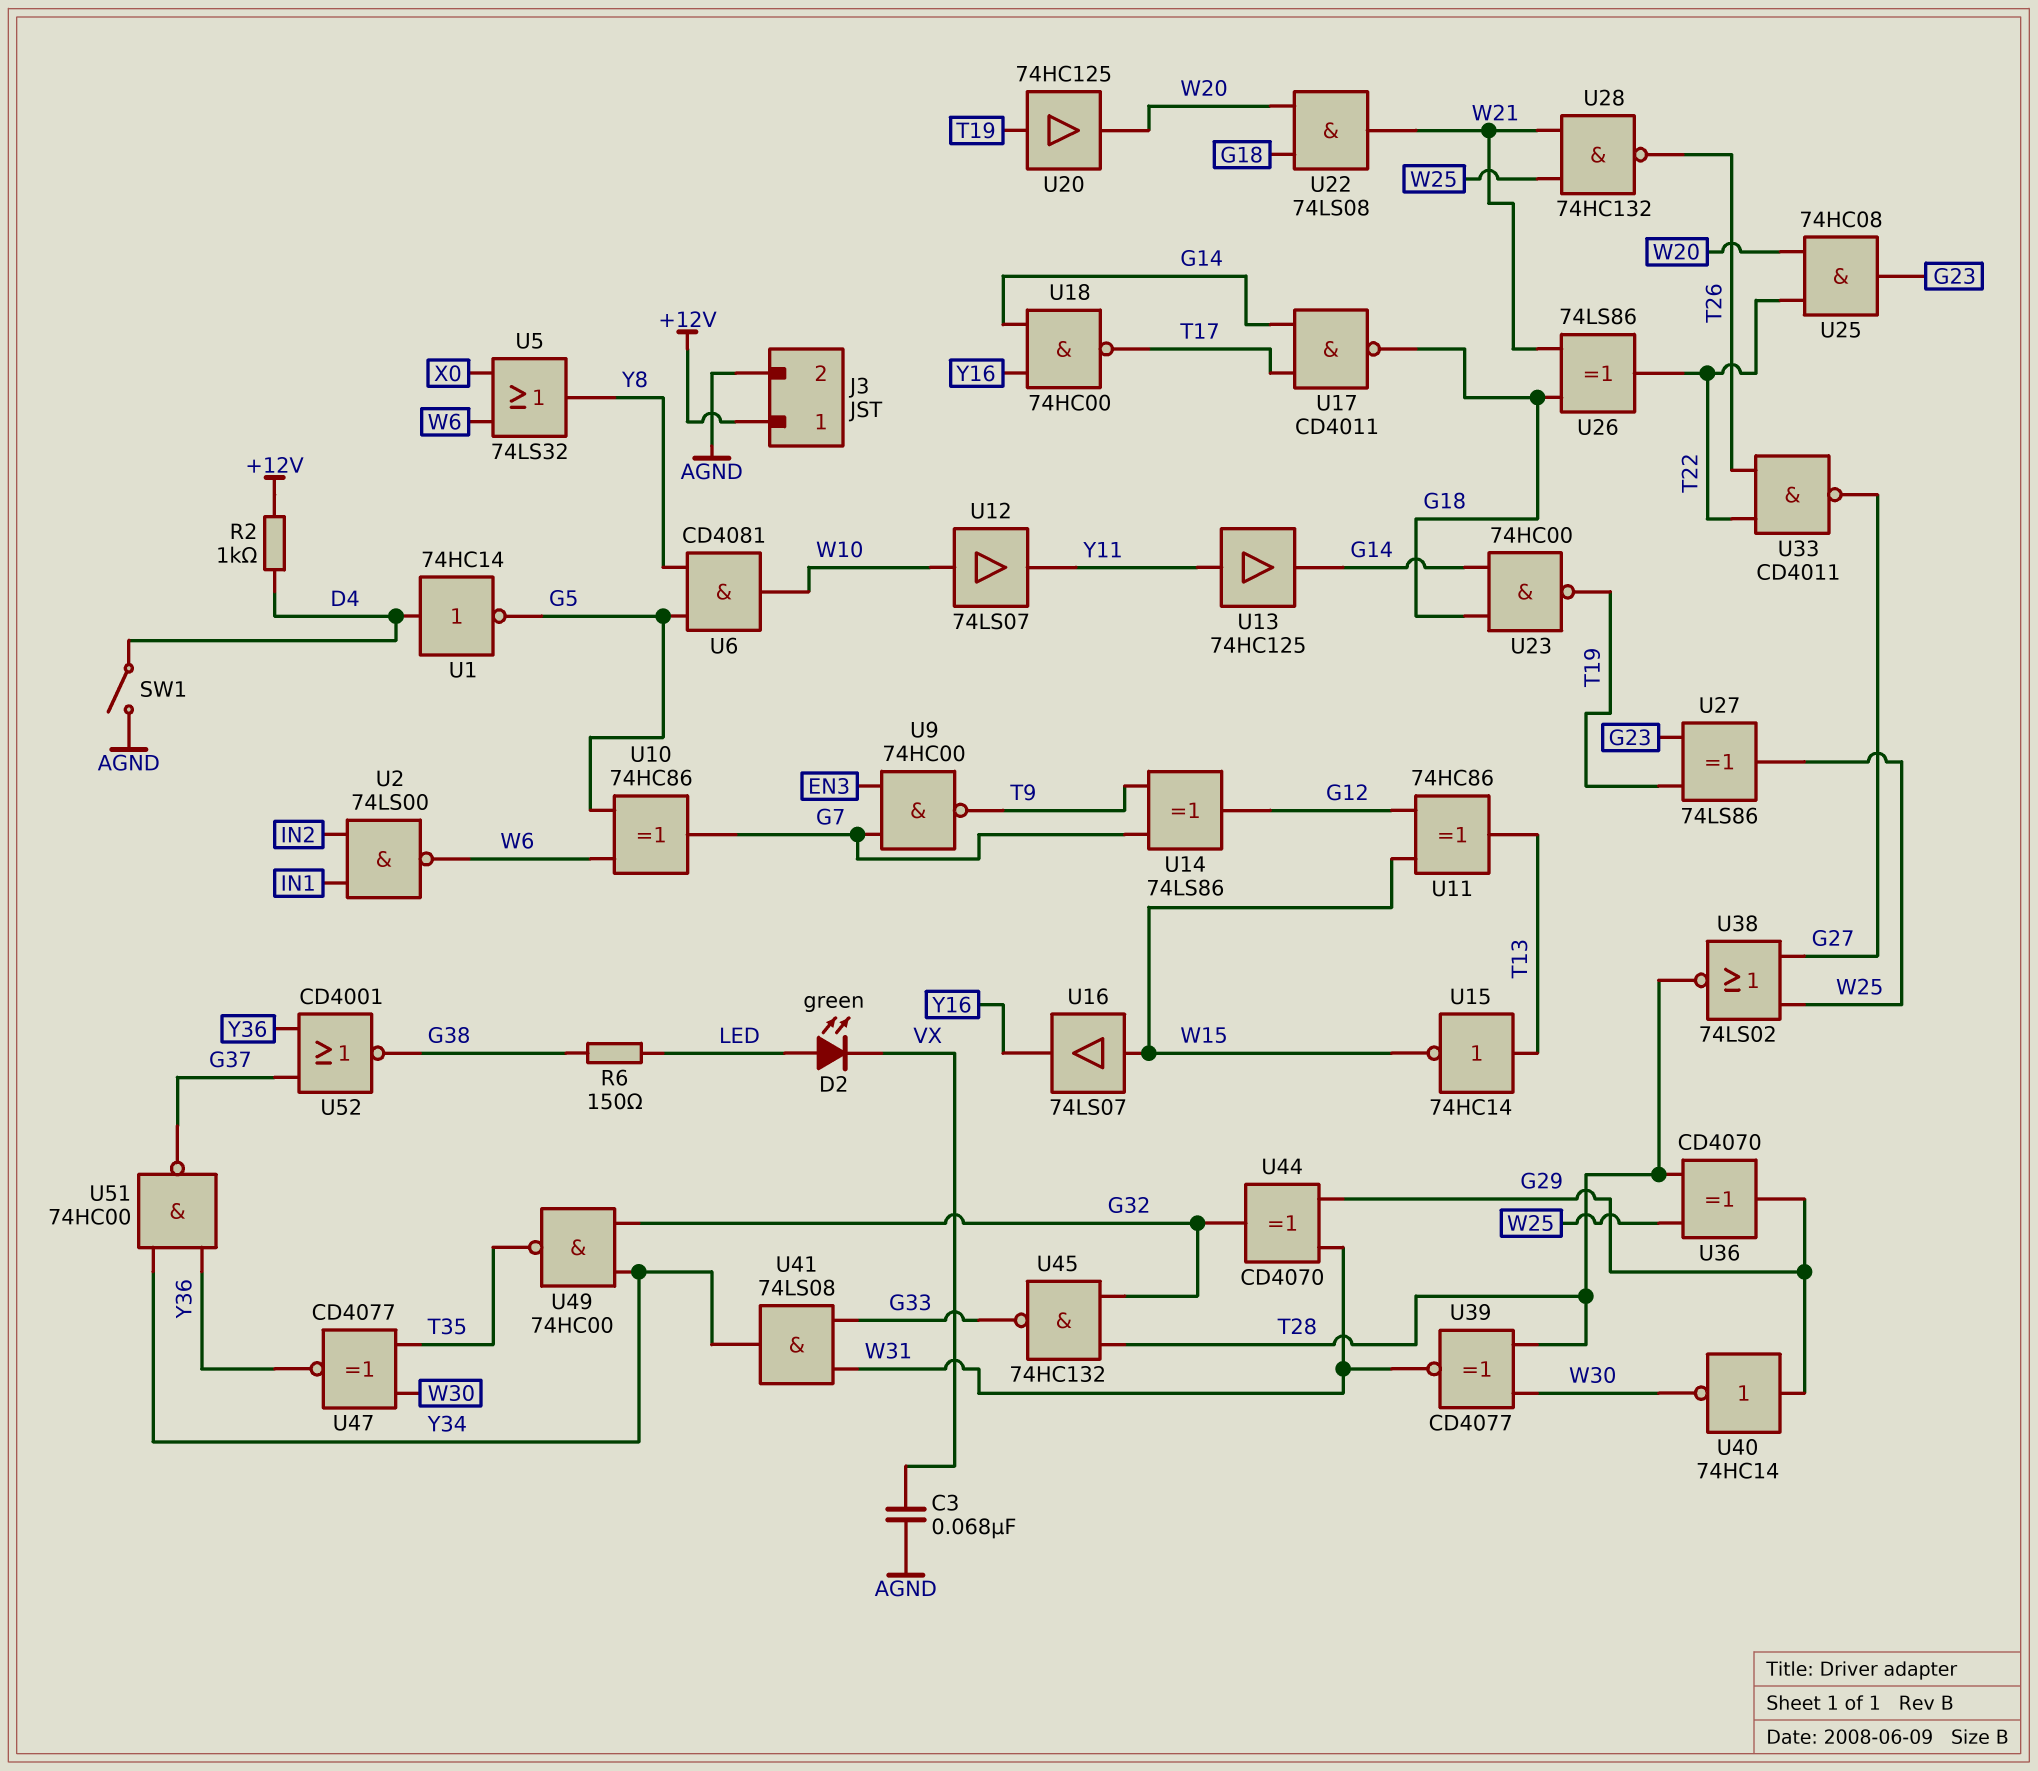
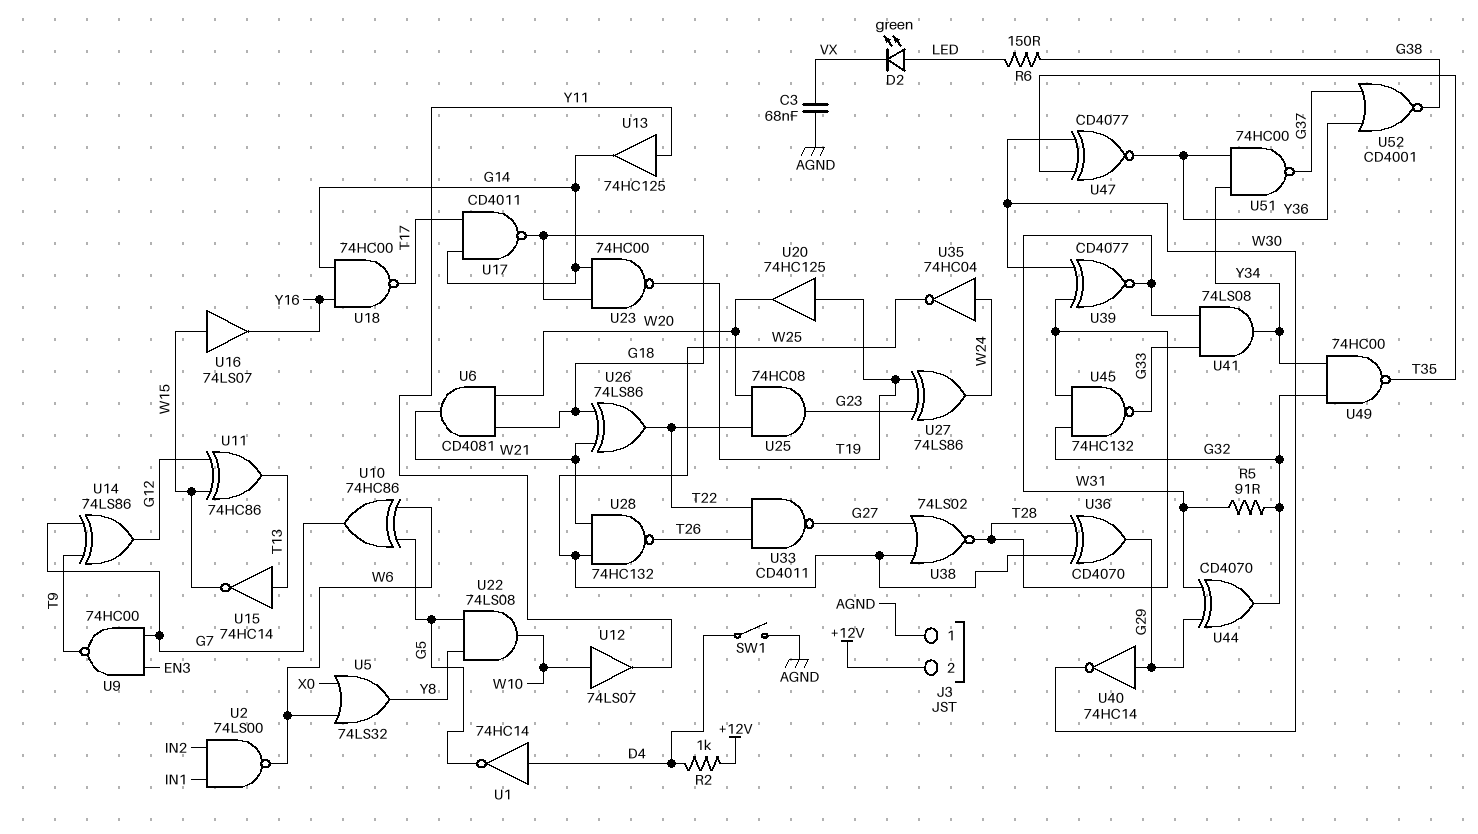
J3 pin 1: +12V -> AGND
J3 pin 2: AGND -> +12V
R5: none -> 91 (G32, W31)
U6: AND CD4081 (in G5, in Y8, out W10) -> AND CD4081 (in G18, in W20, out W21)
U22: AND 74LS08 (in G18, in W20, out W21) -> AND 74LS08 (in G5, in Y8, out W10)
U27: XOR 74LS86 (in G23, in T19, out W25) -> XOR 74LS86 (in G23, in T19, out W24)
U35: none -> NOT 74HC04 (in W24, out W25)

